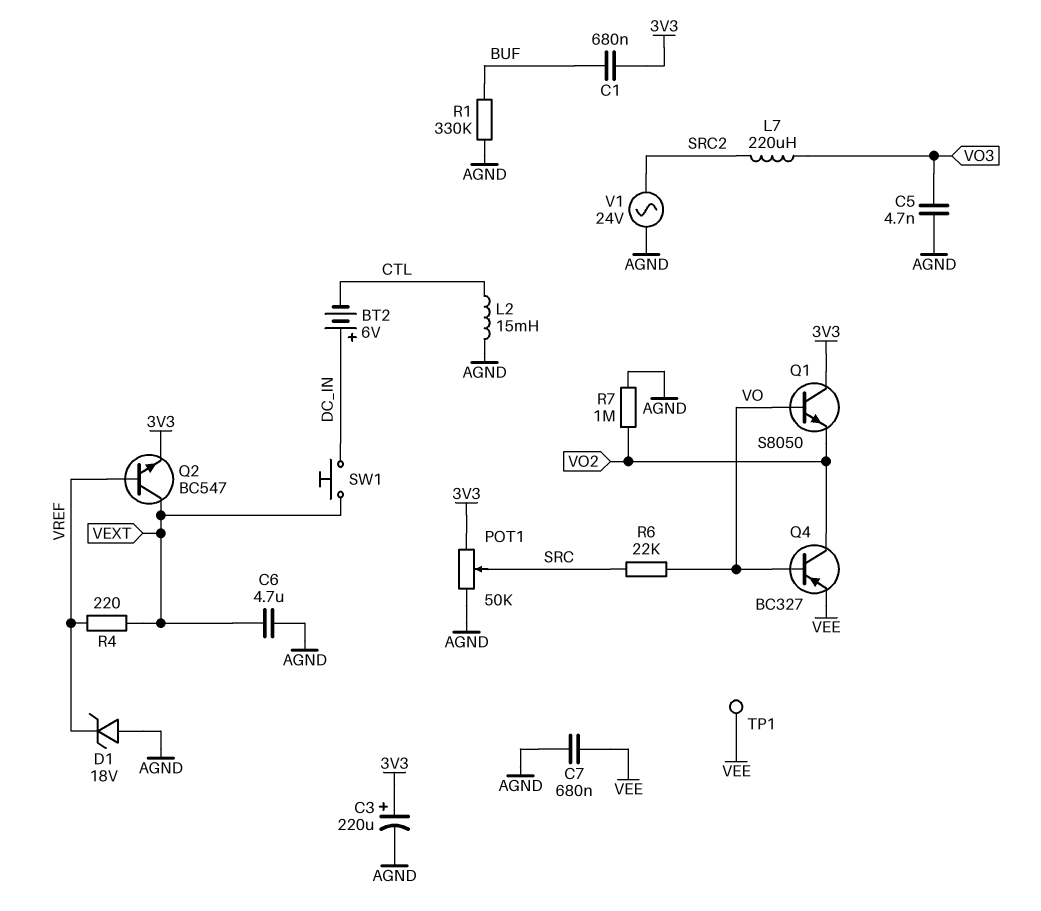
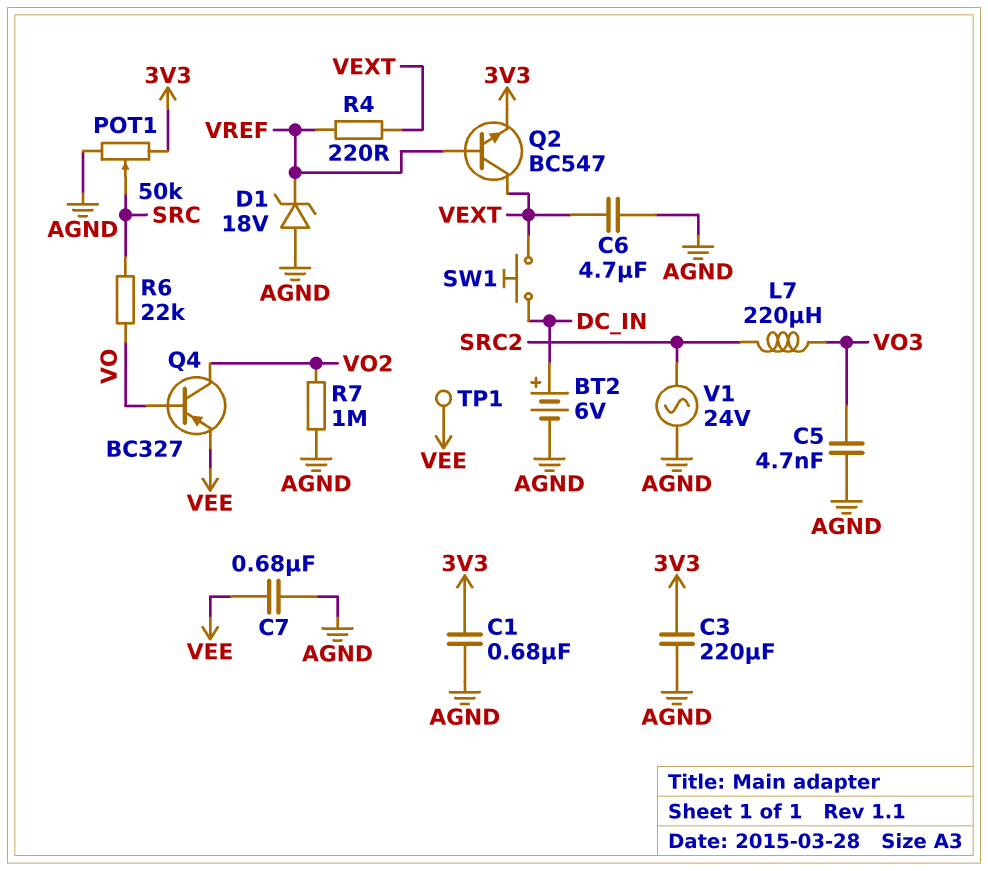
BT2: 6V (plus DC_IN, minus CTL) -> 6V (plus DC_IN, minus AGND)
C1: 680nF (3V3, BUF) -> 680nF (3V3, AGND)
C3: 220uF (plus 3V3, minus AGND) -> 220uF (3V3, AGND)
L2: 15mH (AGND, CTL) -> none
Q1: NPN S8050 (B VO, C 3V3, E VO2) -> none
R1: 330k (AGND, BUF) -> none

